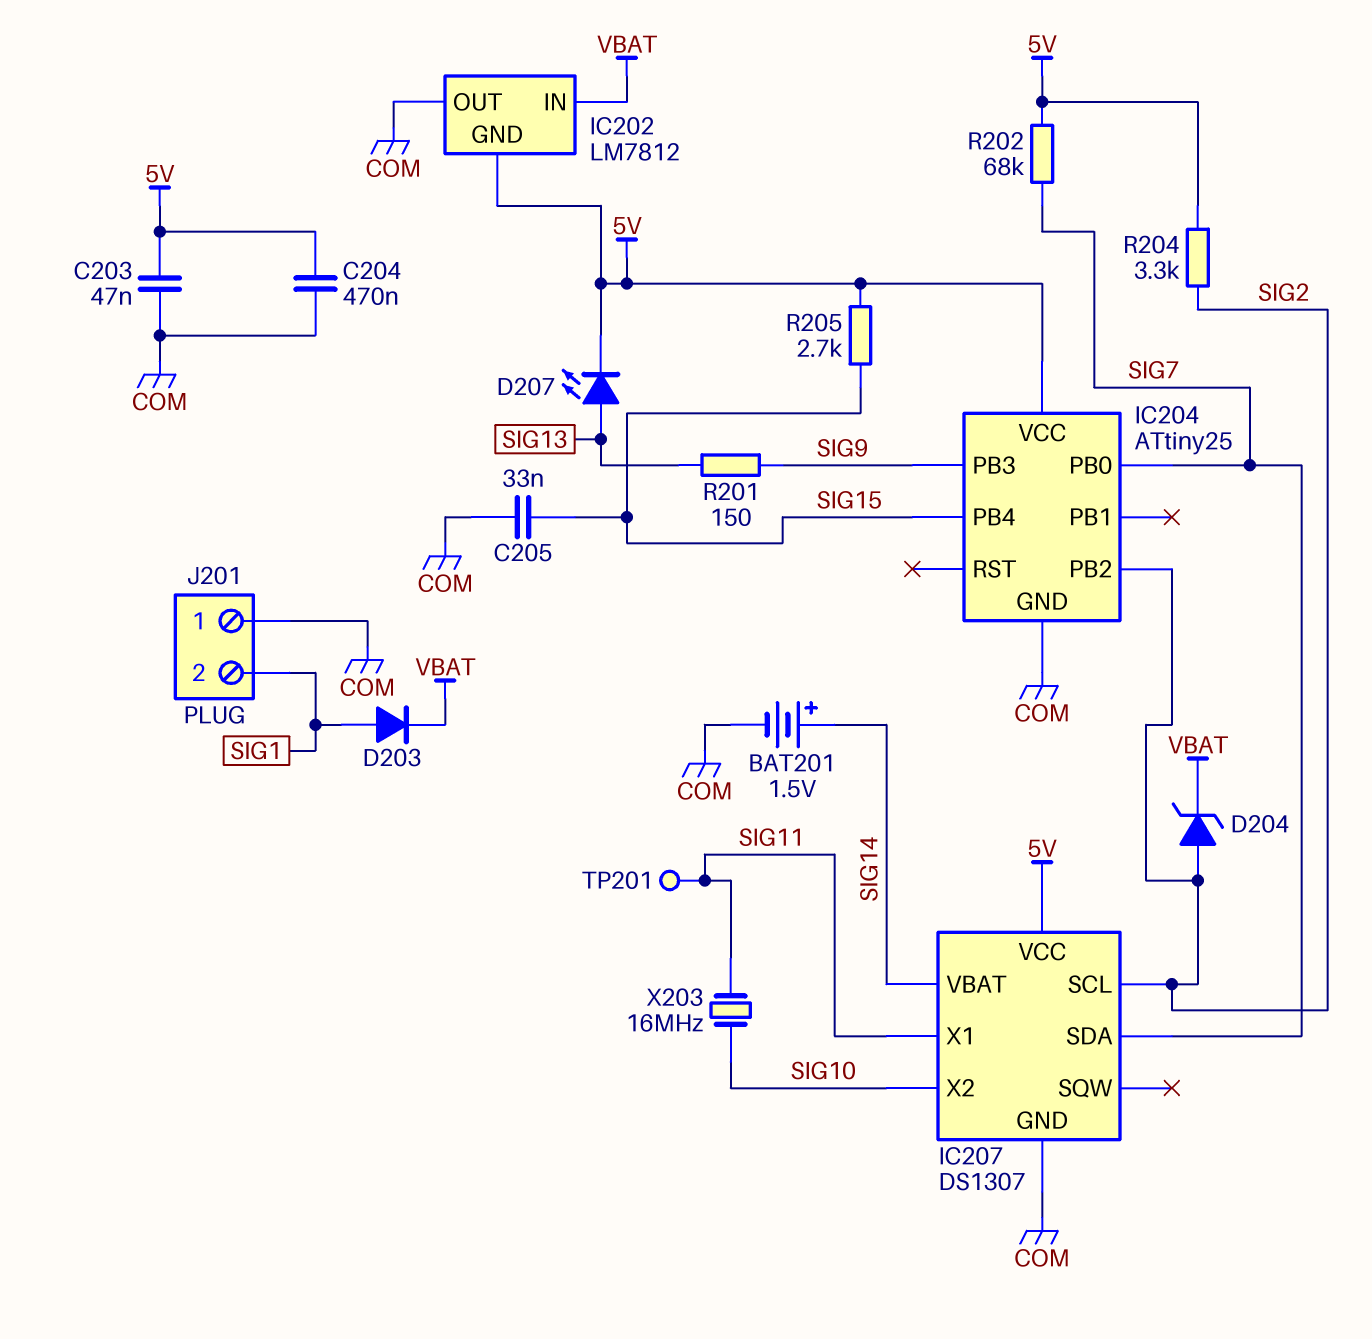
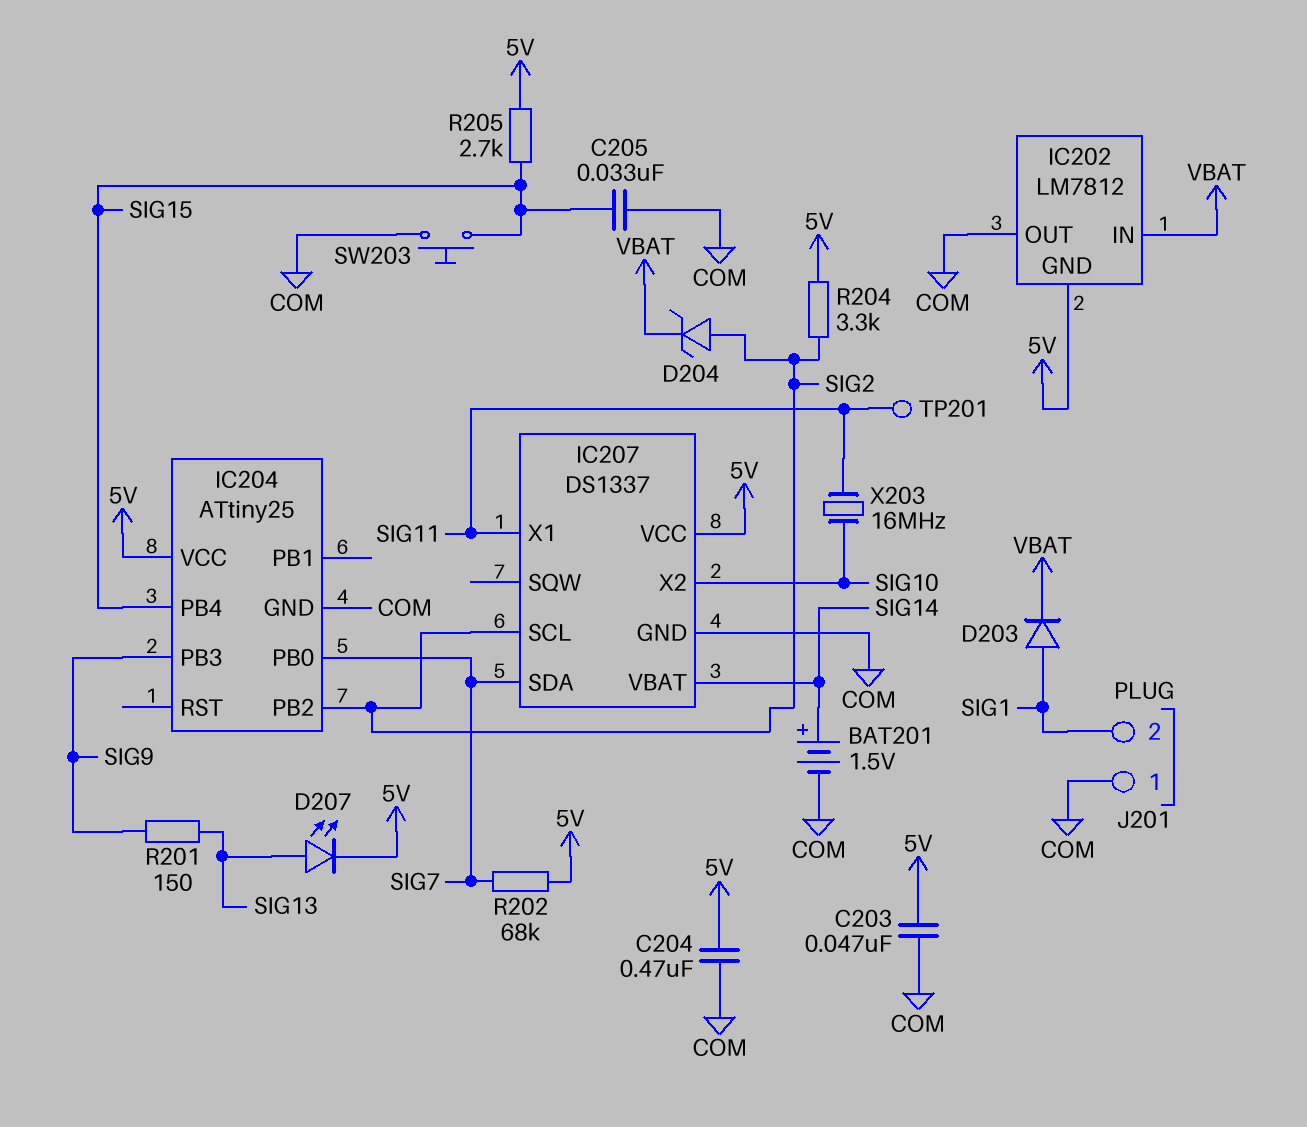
IC207: DS1307 -> DS1337
SW203: none -> button (COM, SIG15)

